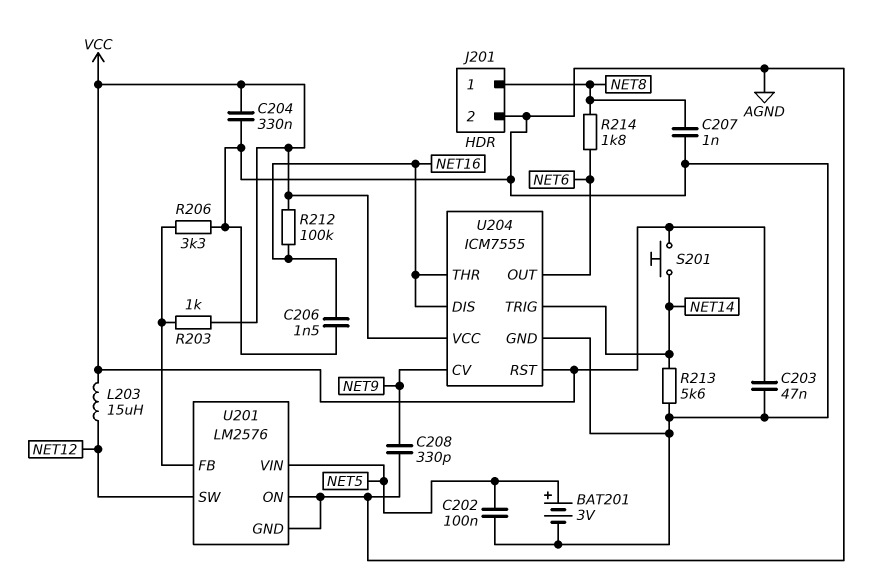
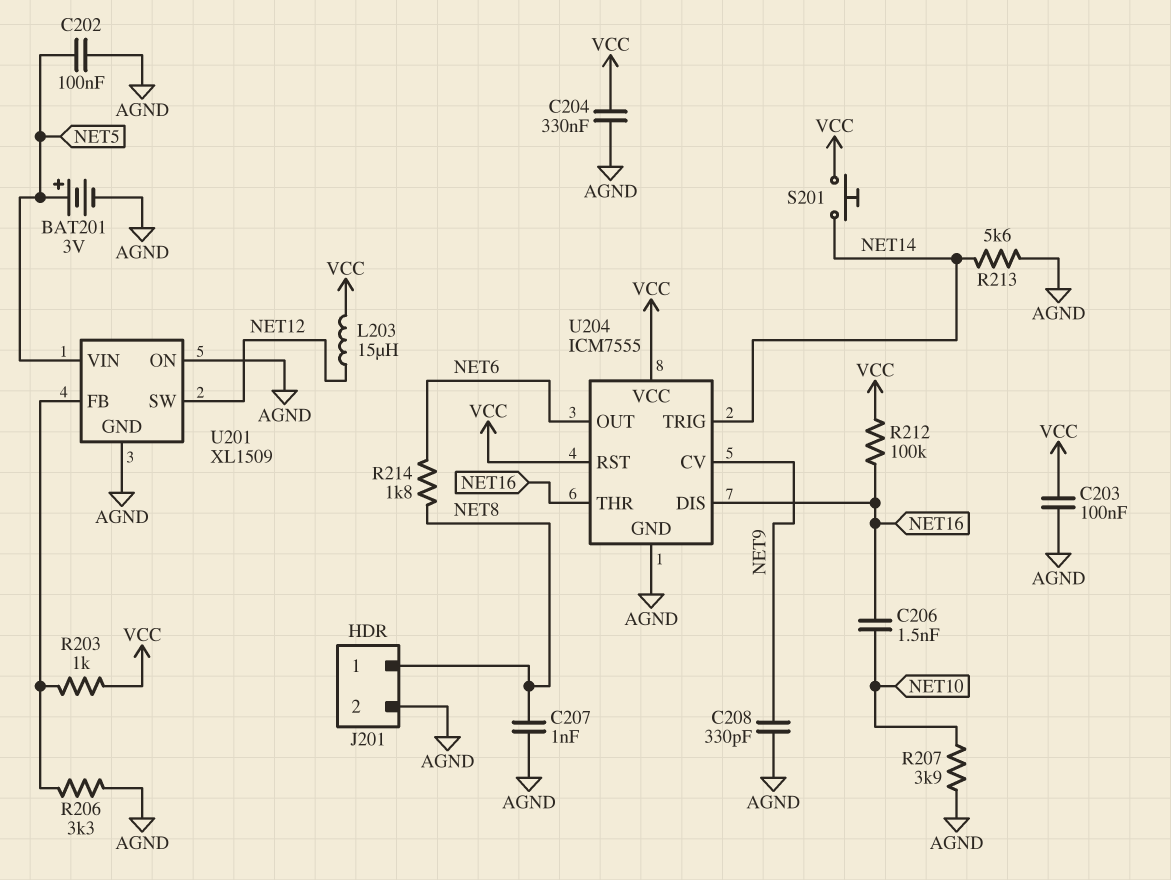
C203: 47nF (AGND, VCC) -> 100nF (AGND, VCC)
C206: 1.5nF (AGND, NET16) -> 1.5nF (NET10, NET16)
R207: none -> 3.9k (AGND, NET10)
U201: LM2576 -> XL1509

